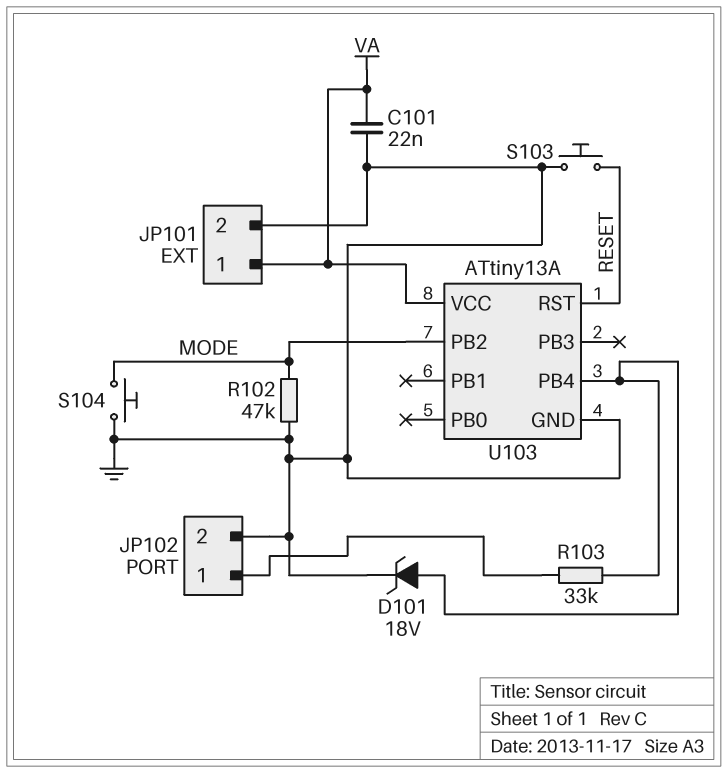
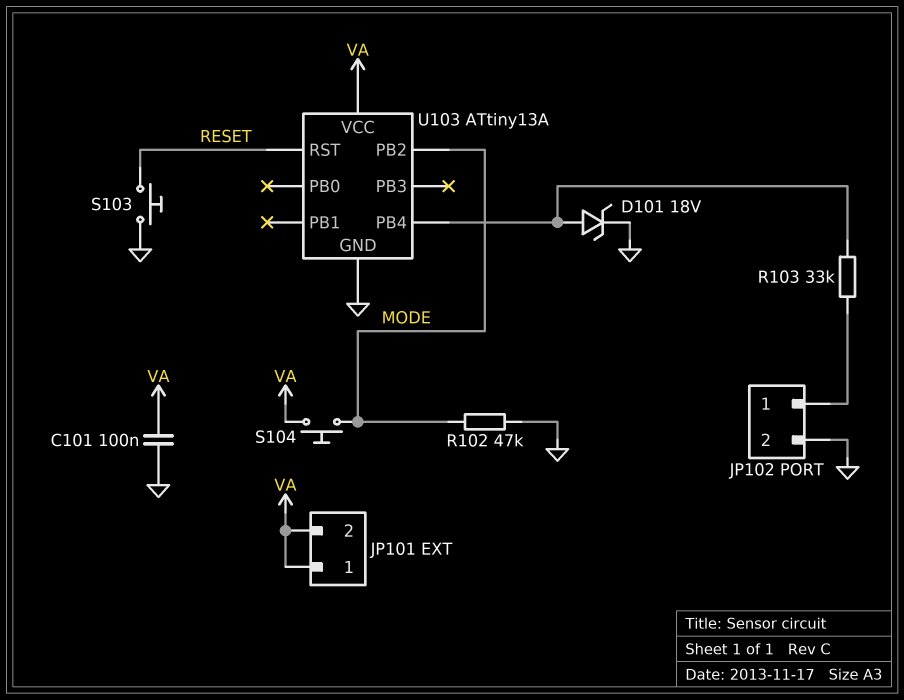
C101: 22nF (GND, VA) -> 100nF (GND, VA)
JP101 pin 2: GND -> VA
S104: button (GND, MODE) -> button (MODE, VA)

